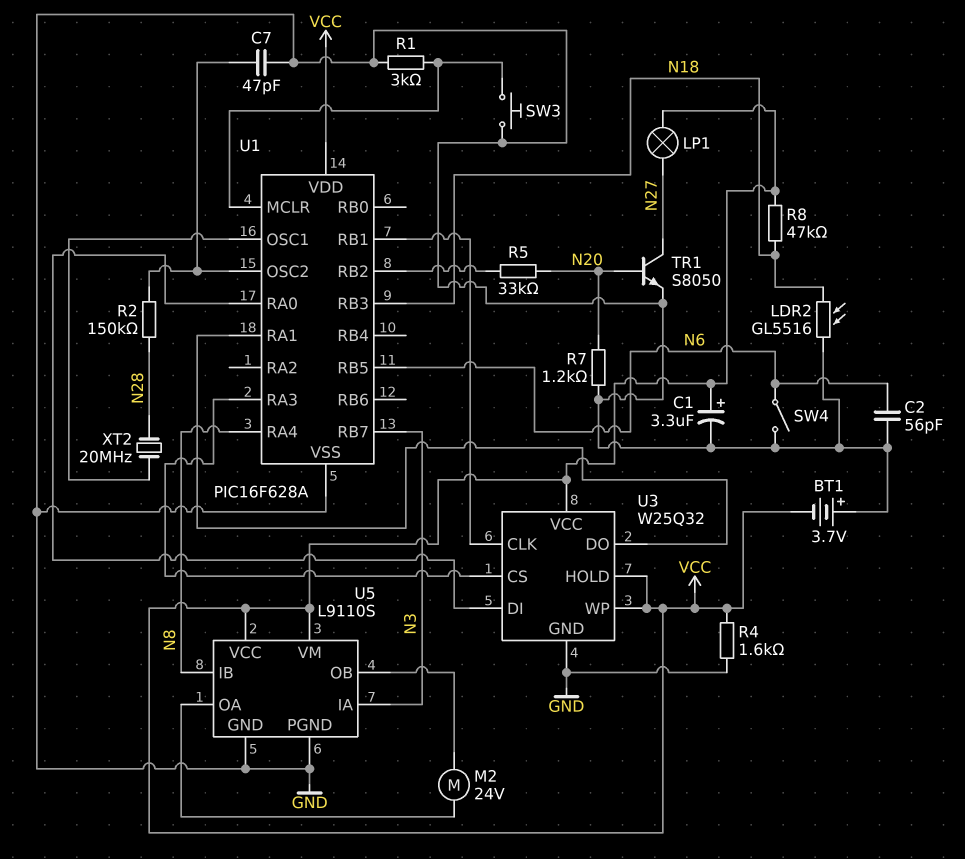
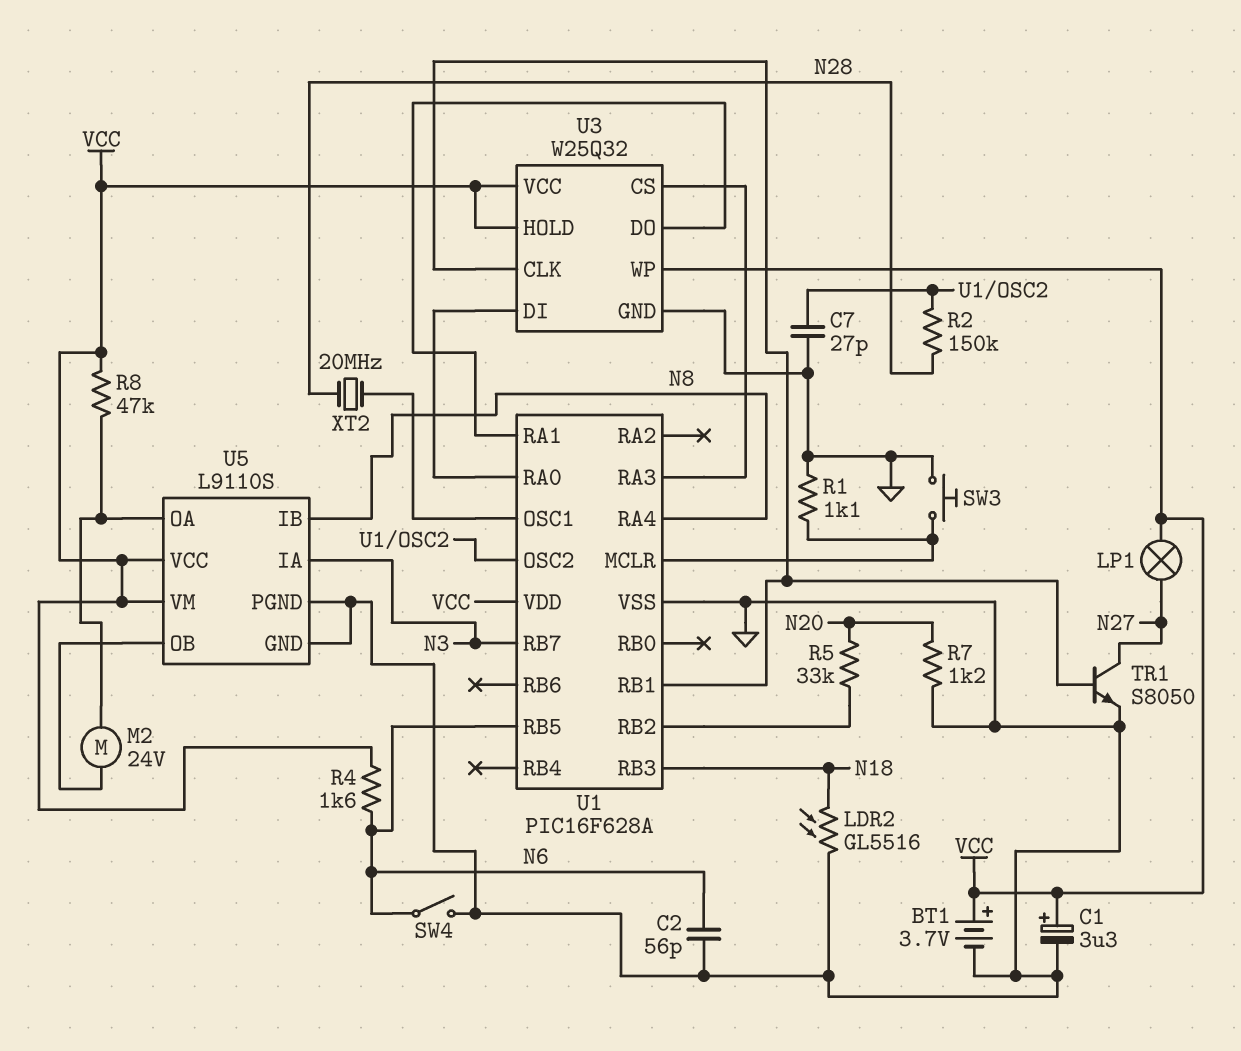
BT1: 3.7V (plus GND, minus VCC) -> 3.7V (plus VCC, minus GND)
C7: 47pF (GND, U1/OSC2) -> 27pF (GND, U1/OSC2)
R1: 3k (GND, U1/MCLR) -> 1.1k (GND, U1/MCLR)
R4: 1.6k (GND, VCC) -> 1.6k (N6, VCC)
R8: 47k (N18, VCC) -> 47k (U5/OA, VCC)
TR1: NPN S8050 (B N20, C N27, E GND) -> NPN S8050 (B U1/RB1, C N27, E GND)

